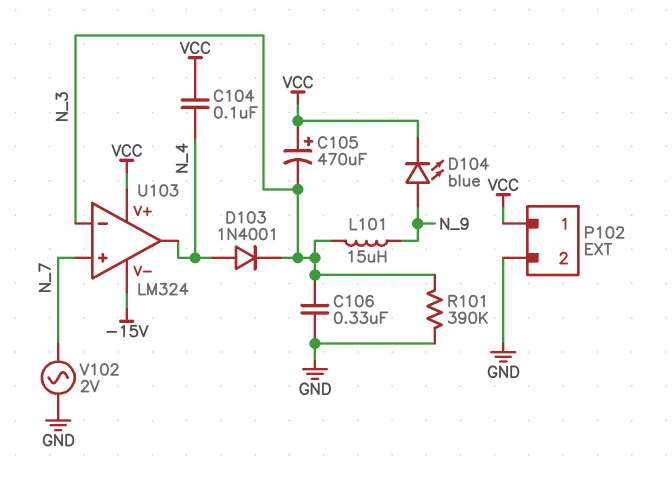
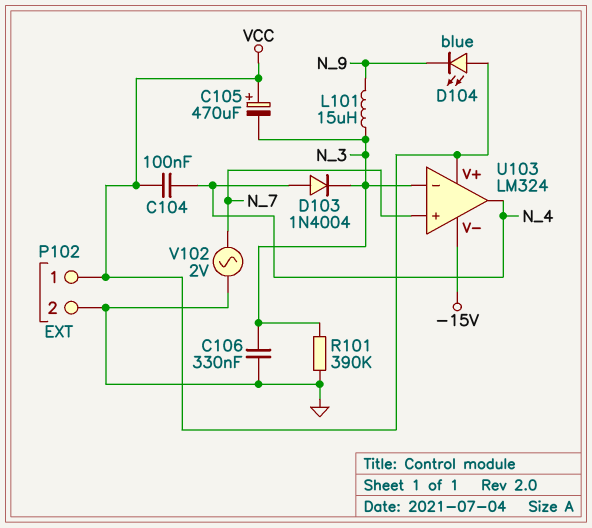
D103: diode 1N4001 (A N_4, K N_3) -> diode 1N4004 (A N_4, K N_3)
D104: LED blue (A N_9, K VCC) -> LED blue (A VCC, K N_9)

